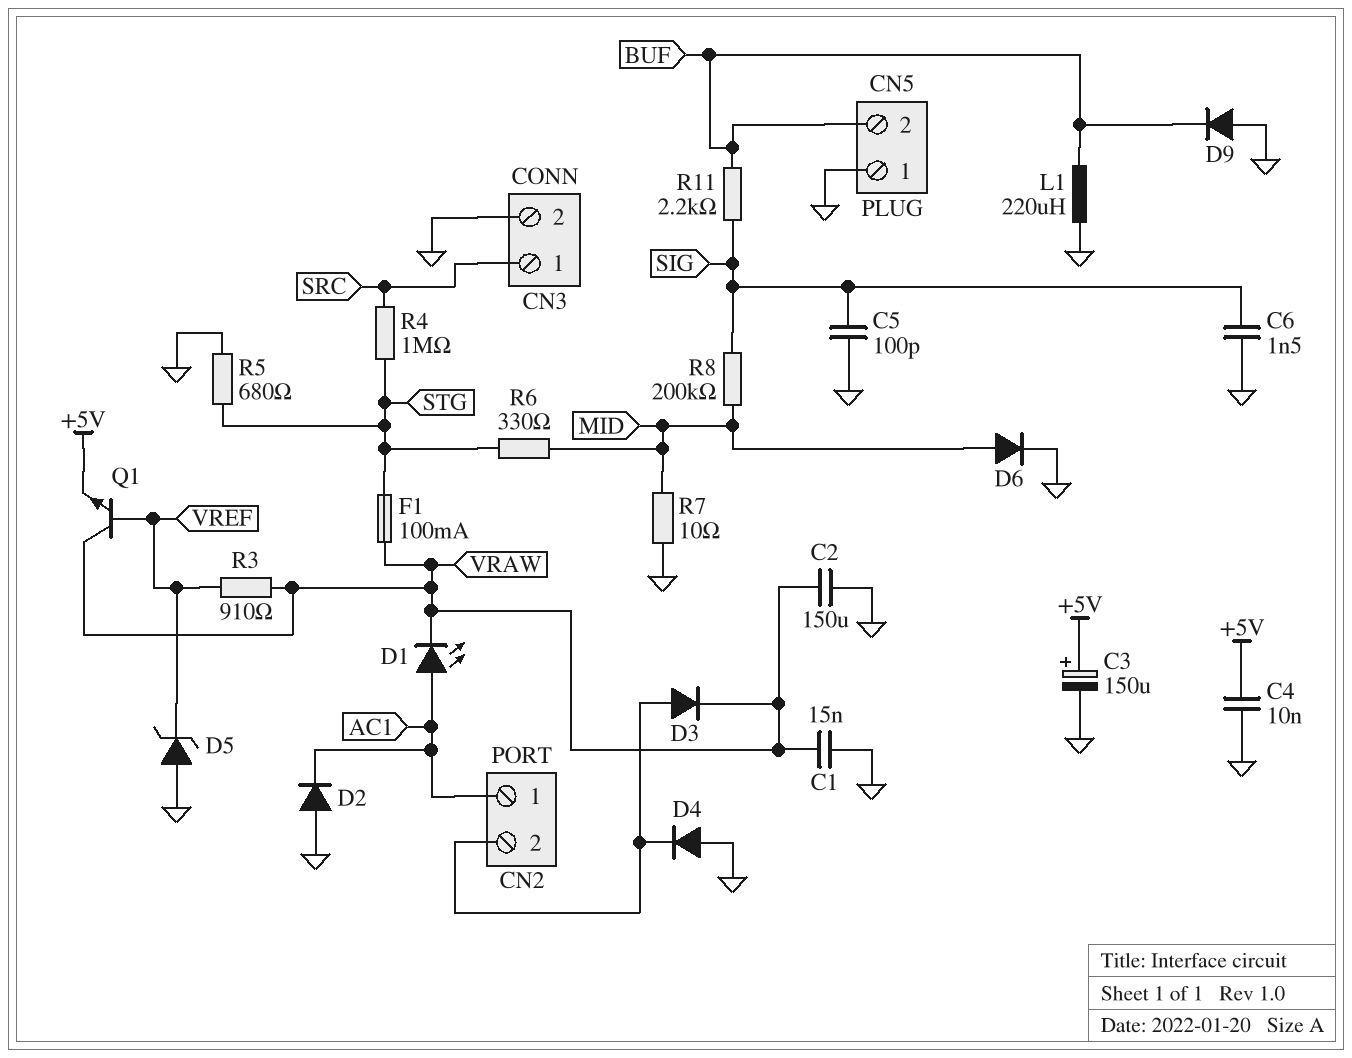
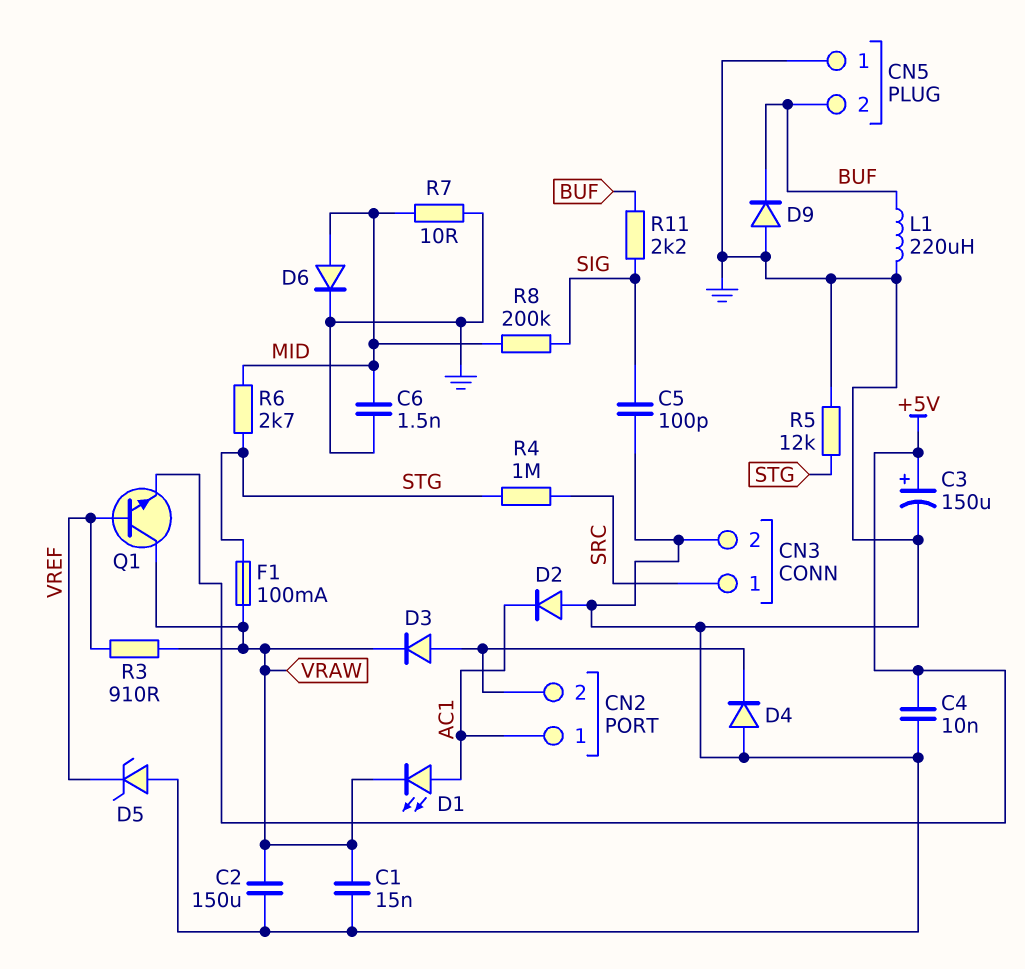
C6: 1.5nF (GND, SIG) -> 1.5nF (GND, MID)
R5: 680 (GND, STG) -> 12k (GND, STG)
R6: 330 (MID, STG) -> 2.7k (MID, STG)

